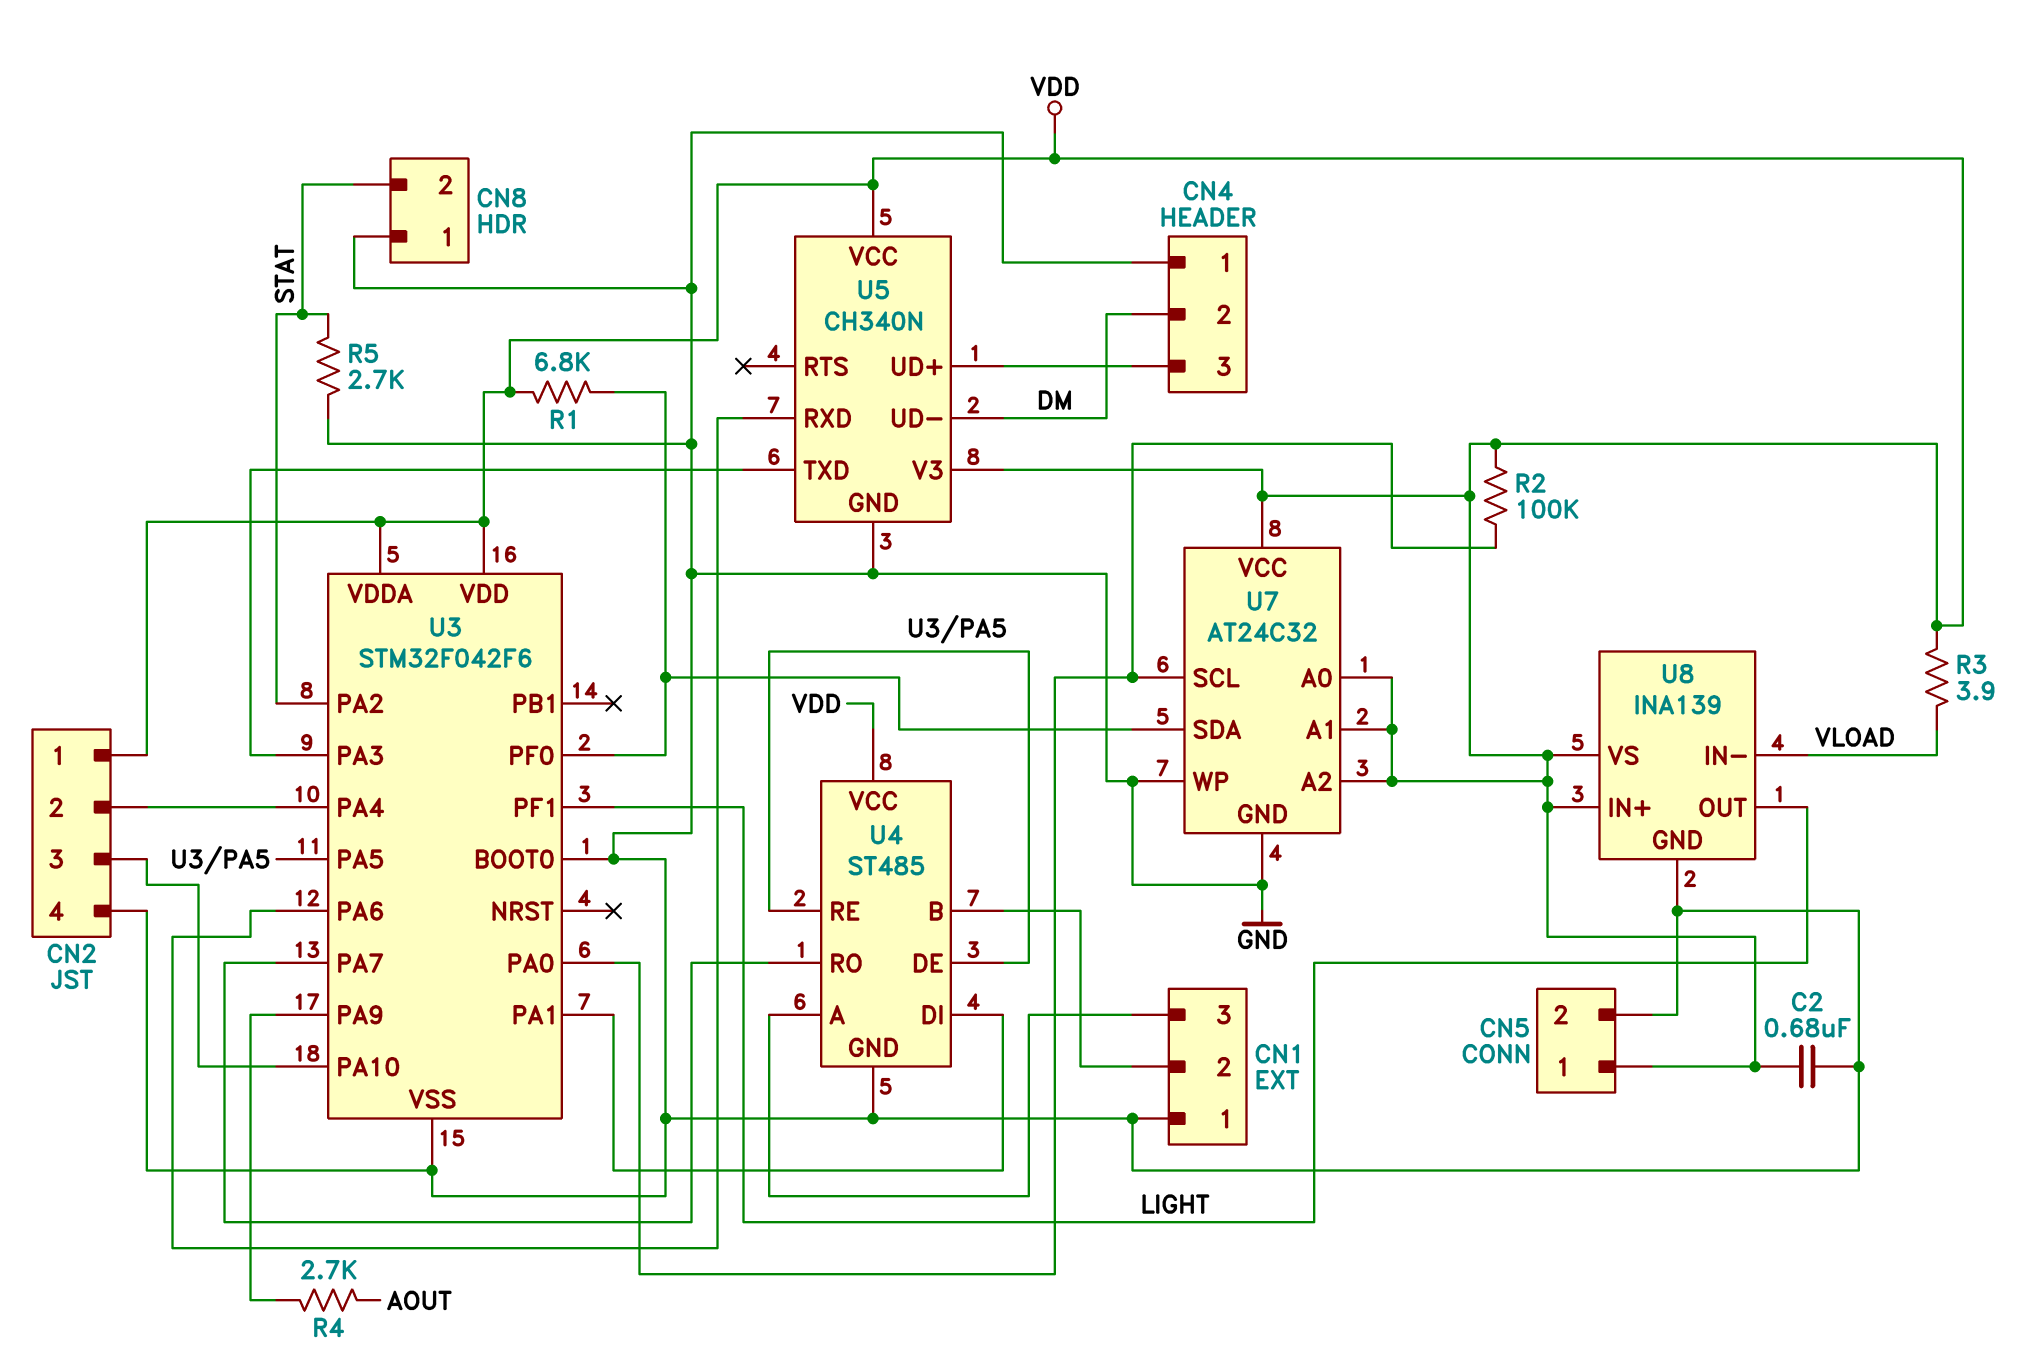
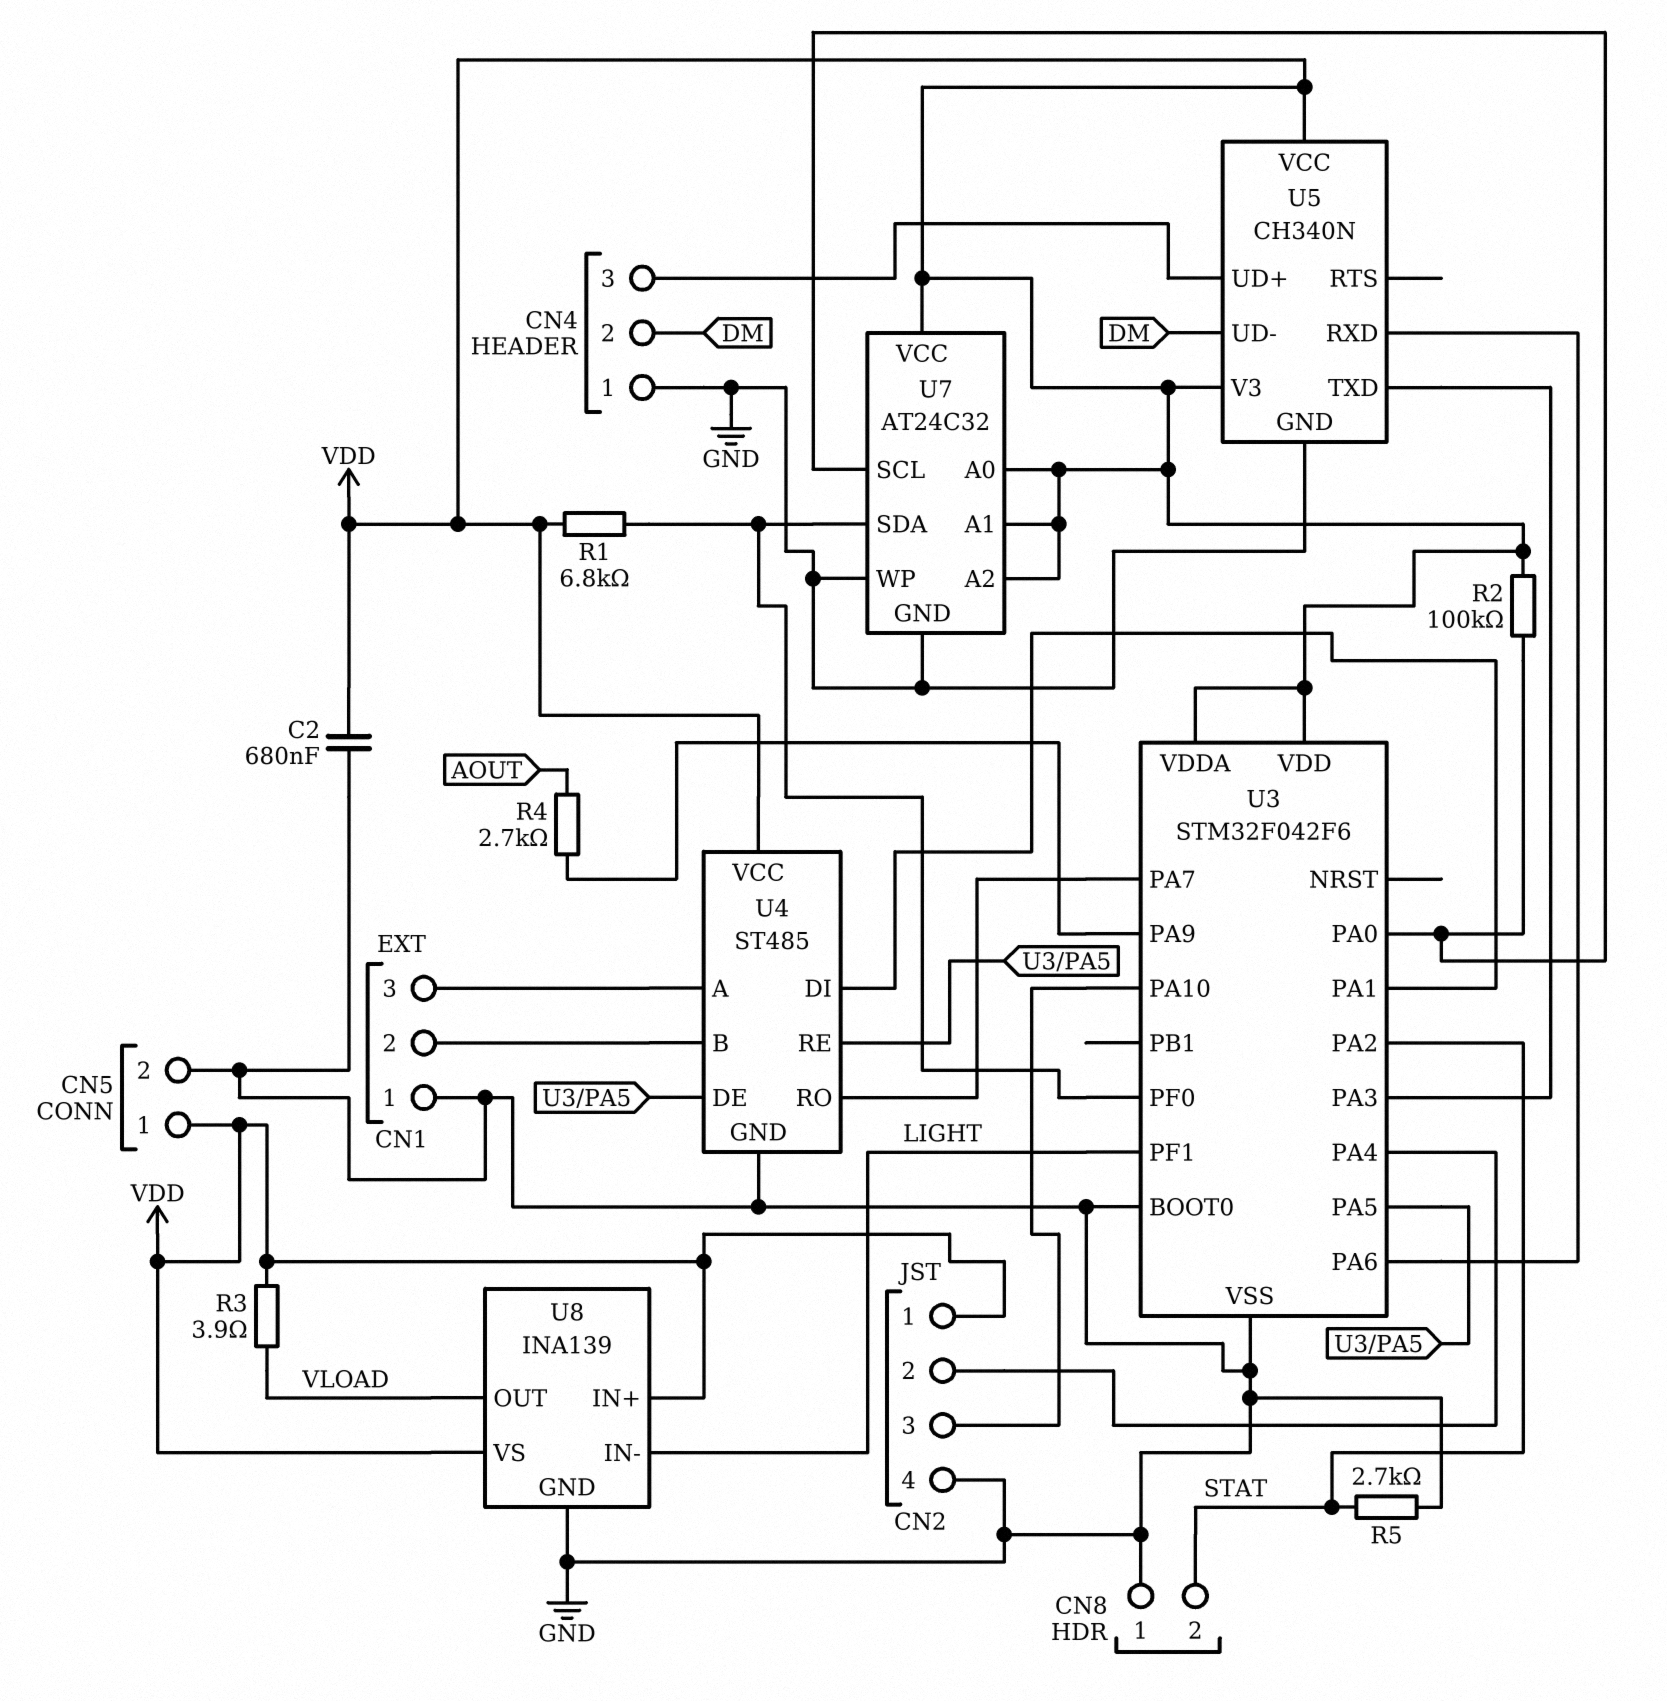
U8 pin IN-: VLOAD -> LIGHT
U8 pin OUT: LIGHT -> VLOAD

